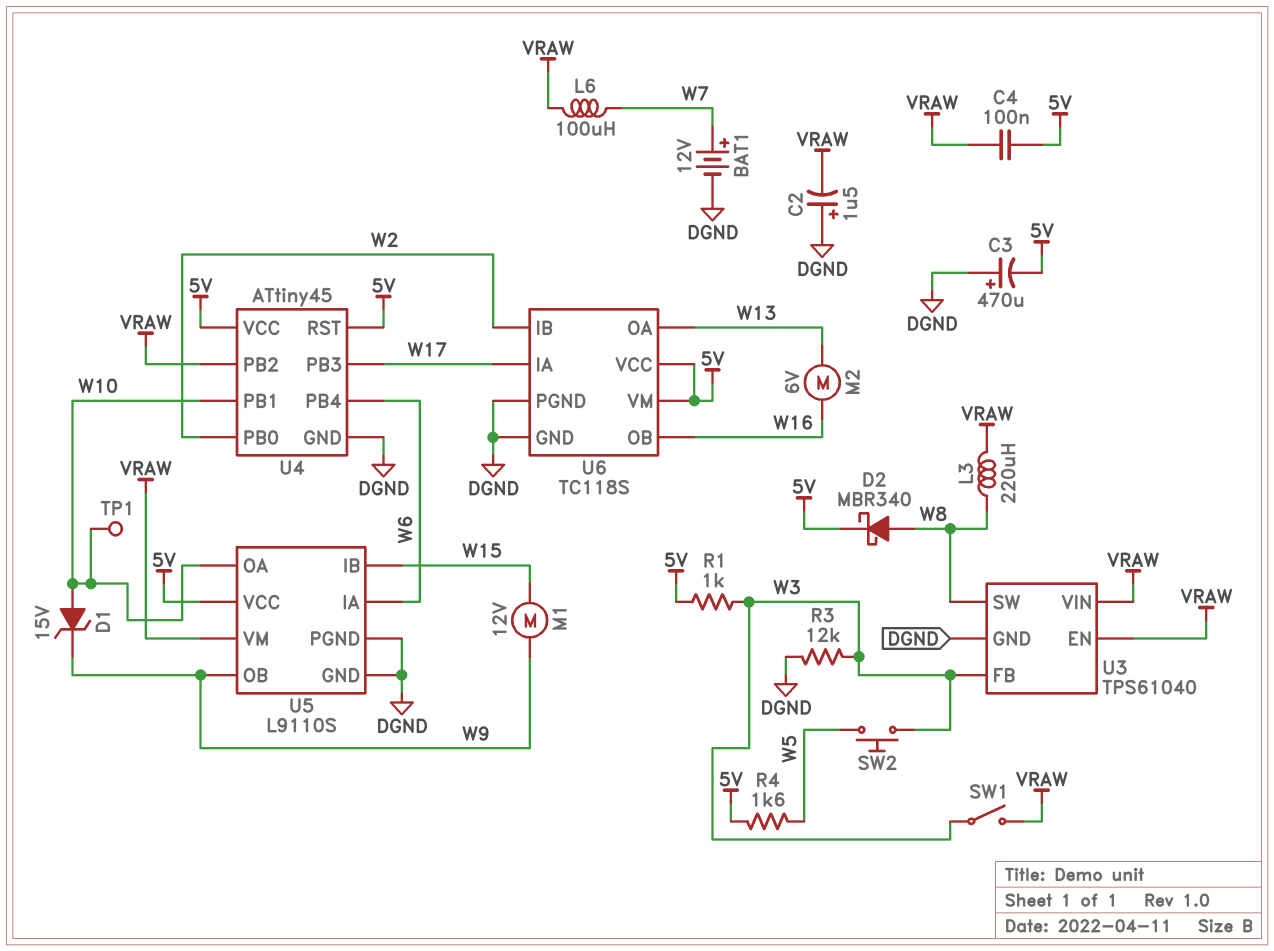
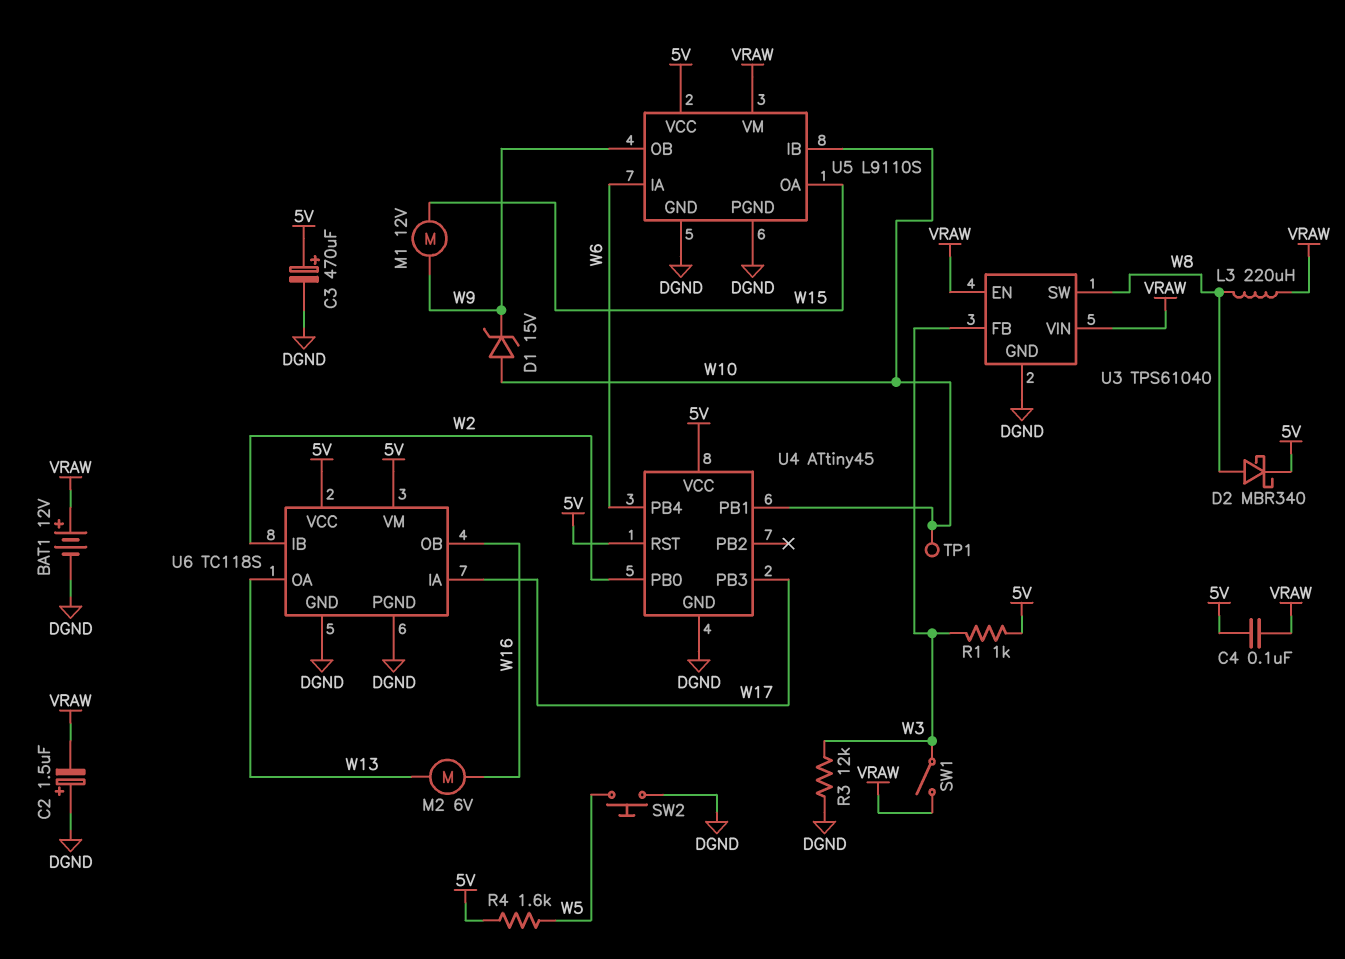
BAT1: 12V (plus W7, minus DGND) -> 12V (plus VRAW, minus DGND)
C3: 470uF (plus DGND, minus 5V) -> 470uF (plus 5V, minus DGND)
L6: 100uH (VRAW, W7) -> none
SW2: button (W3, W5) -> button (DGND, W5)
U4 pin PB2: VRAW -> none
U5 pin IB: W15 -> W10
U5 pin OA: W10 -> W15

